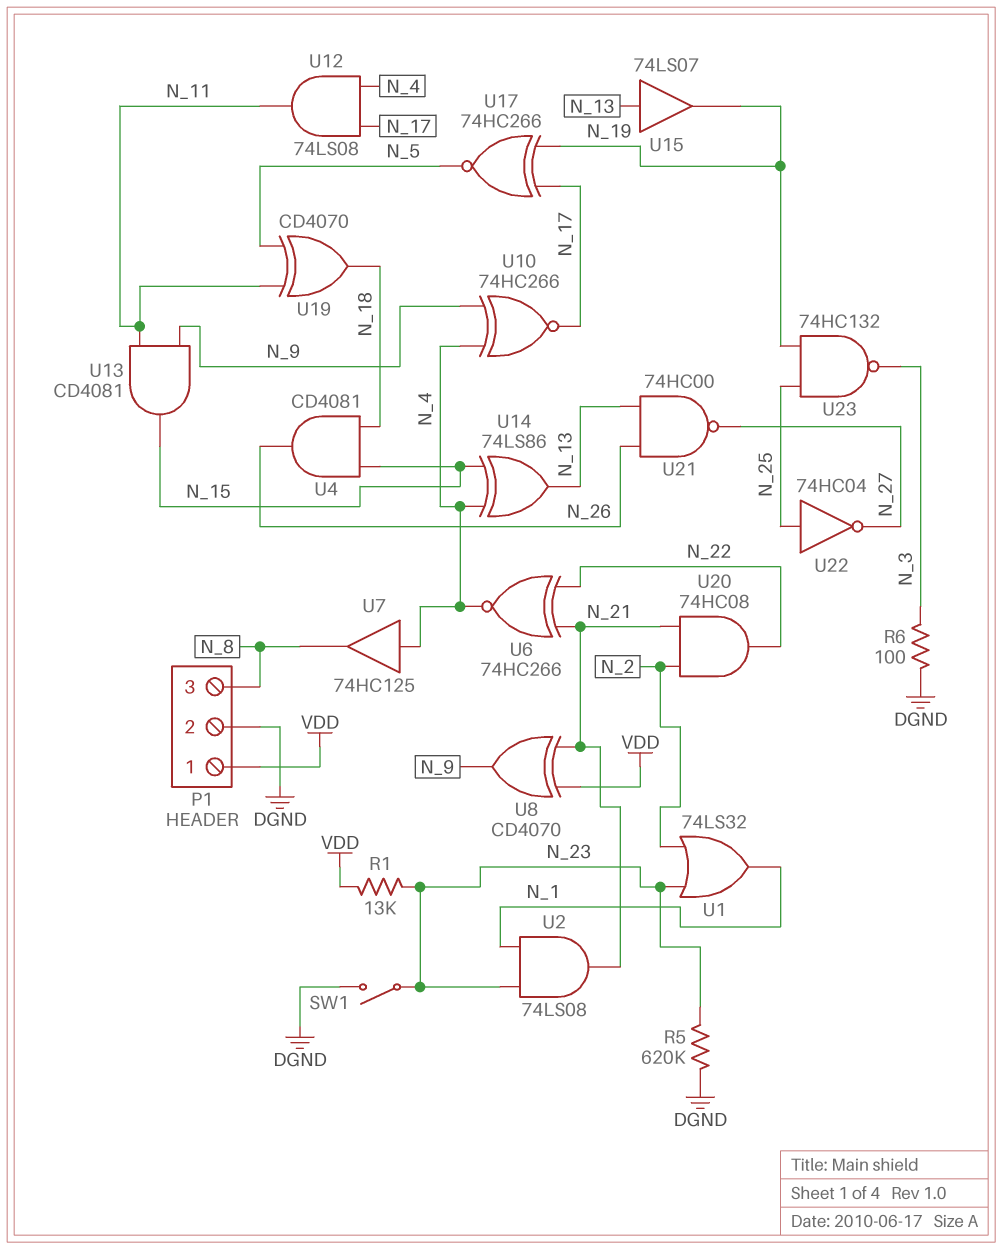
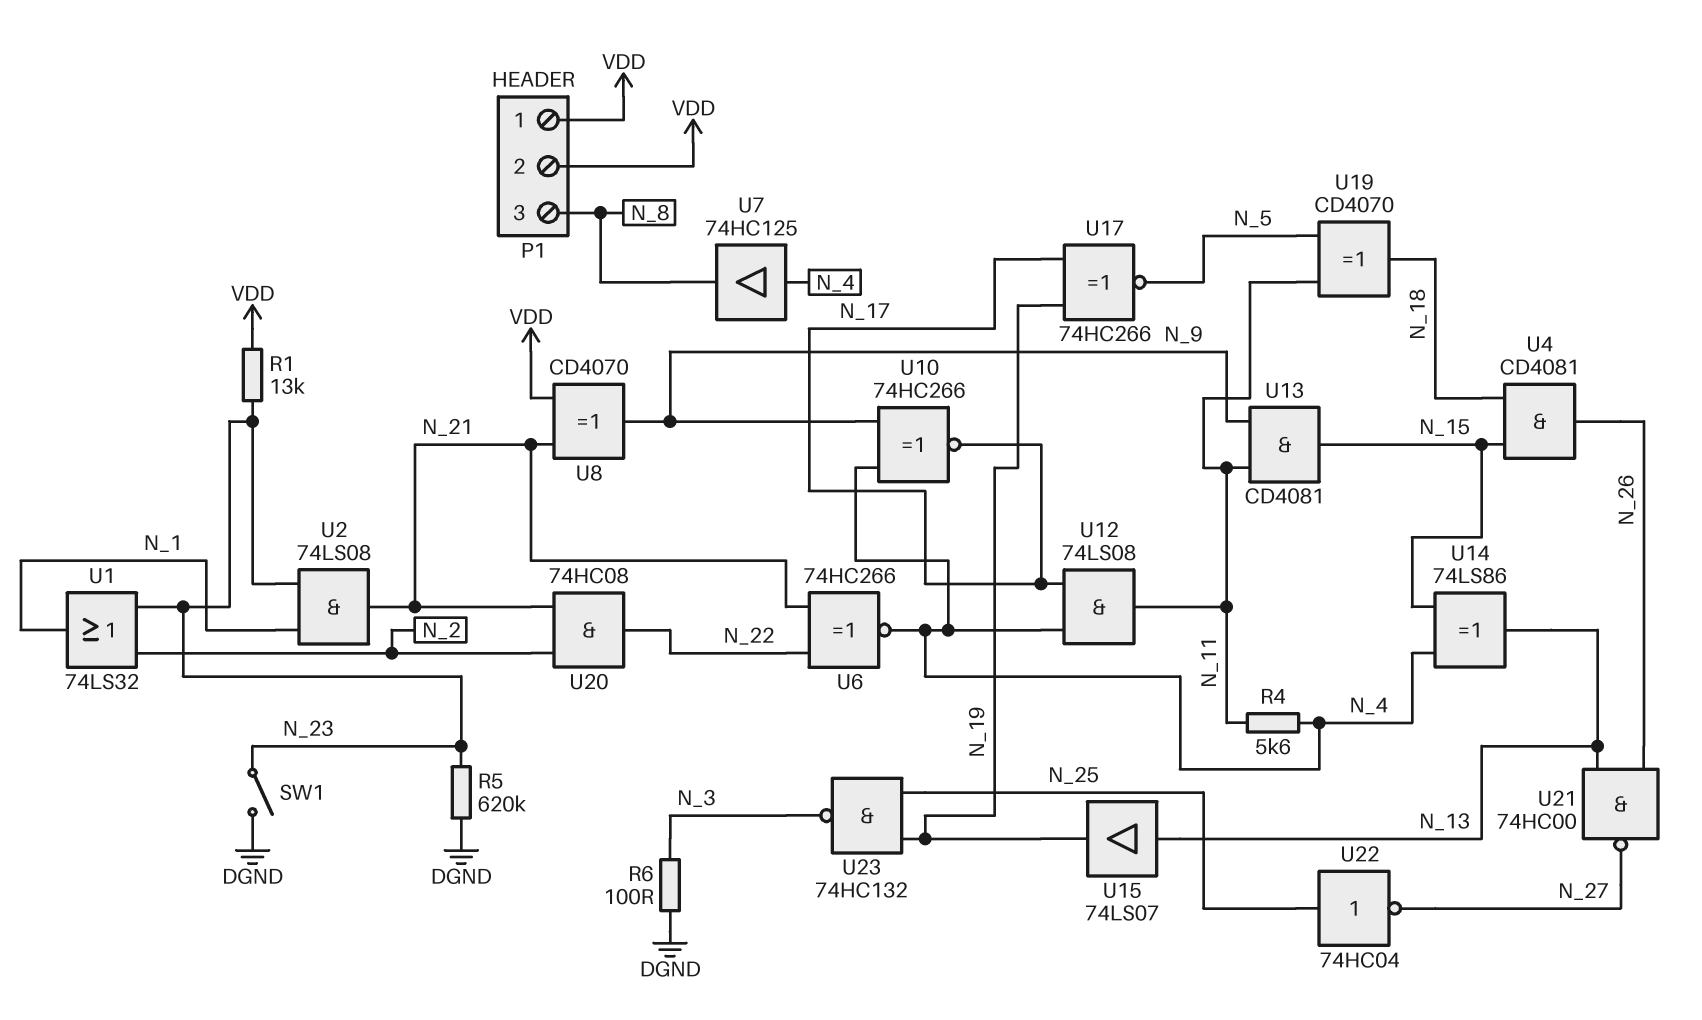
P1 pin 2: DGND -> VDD
R4: none -> 5.6k (N_4, N_11)

